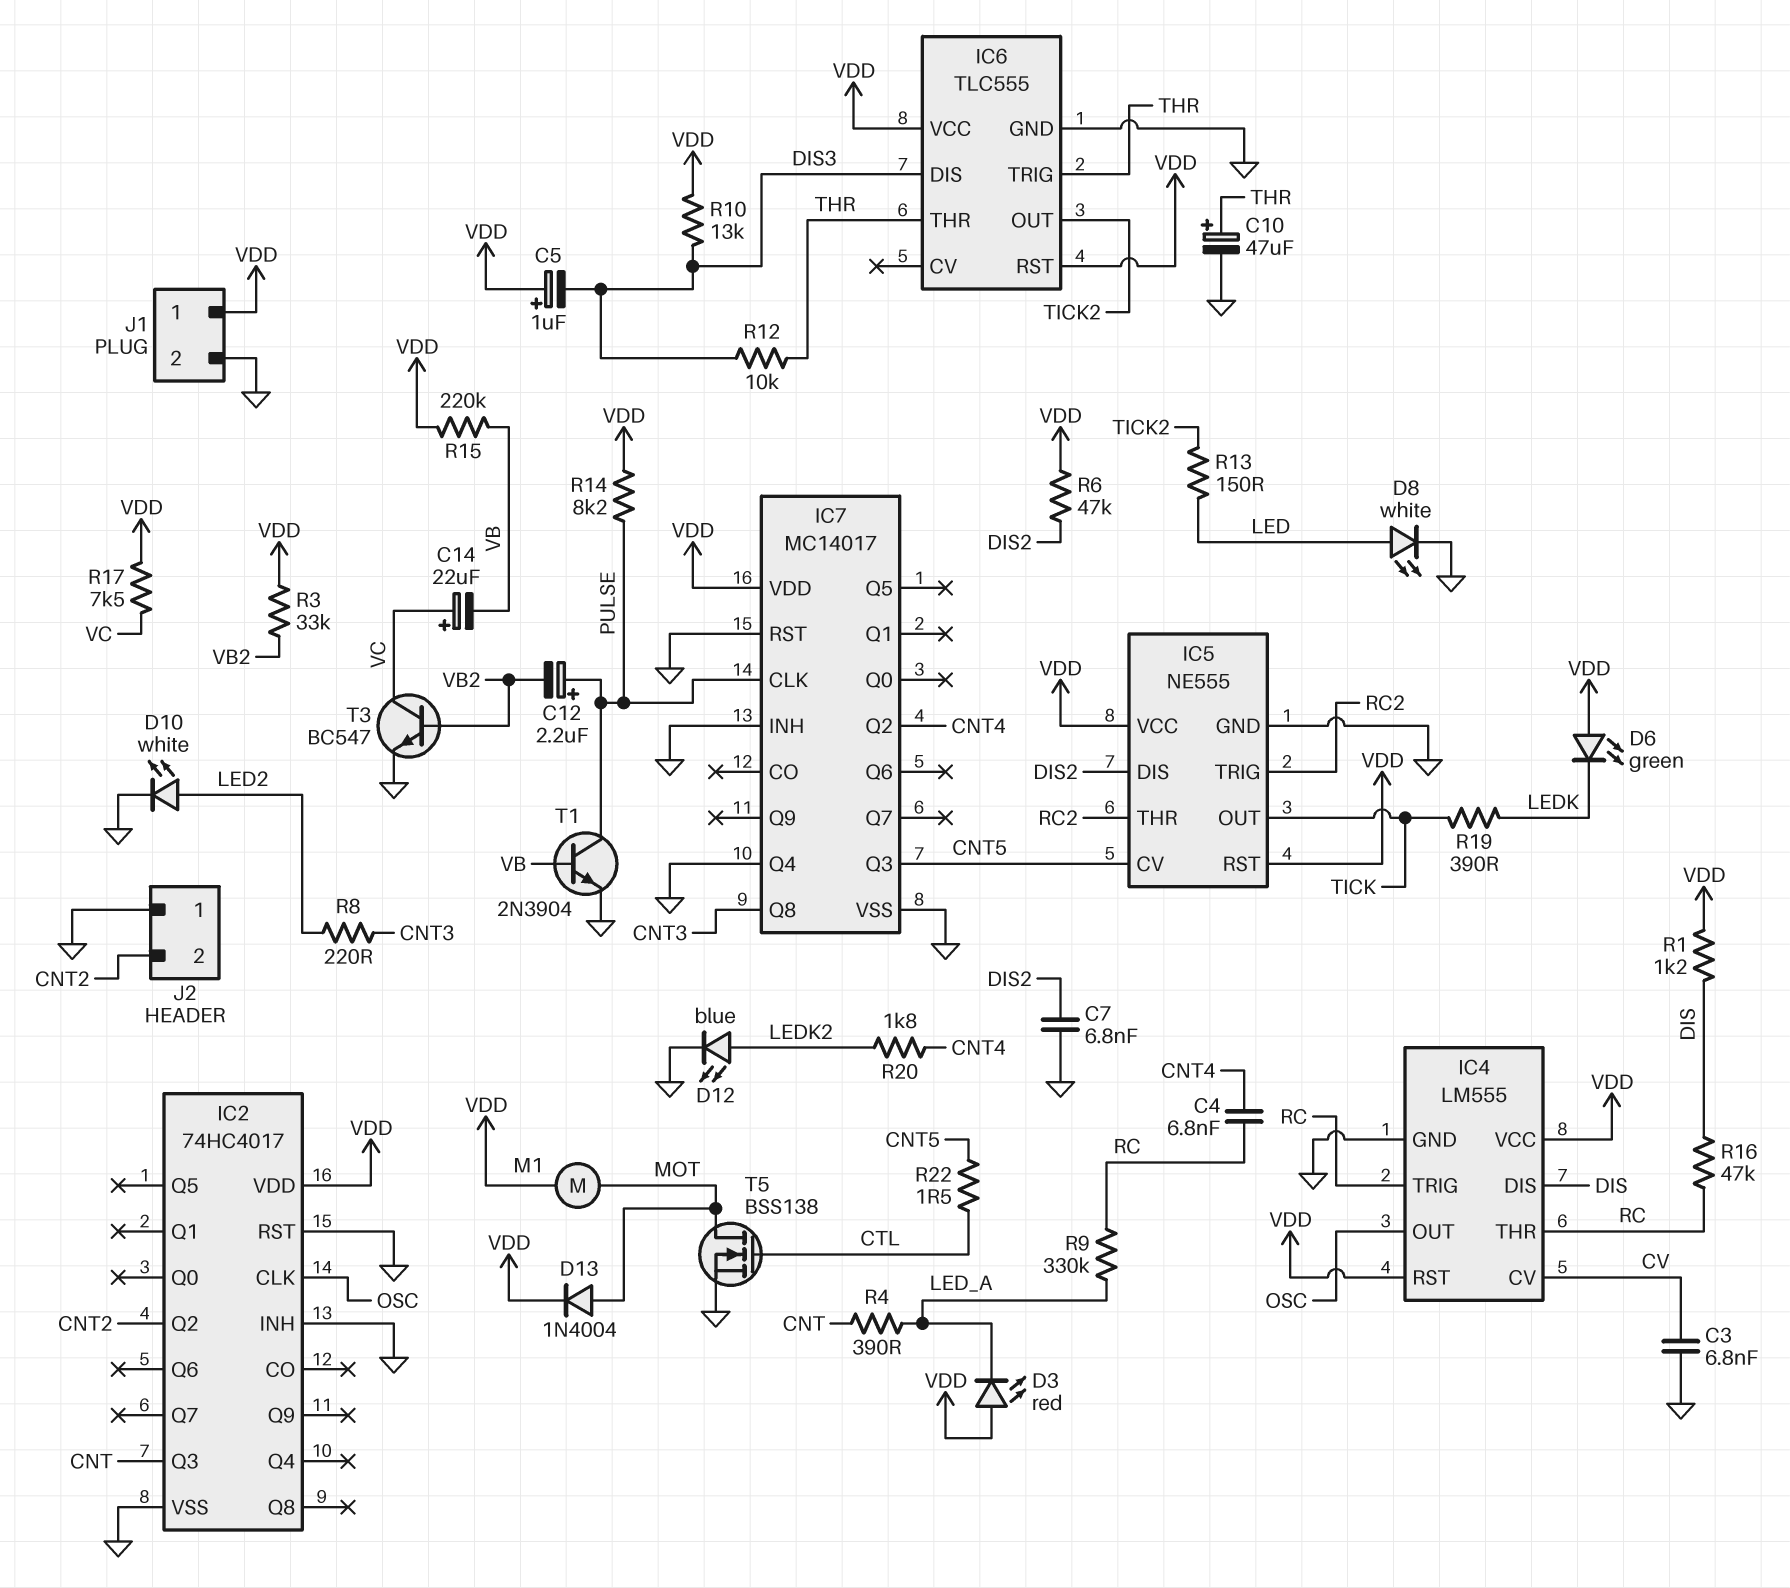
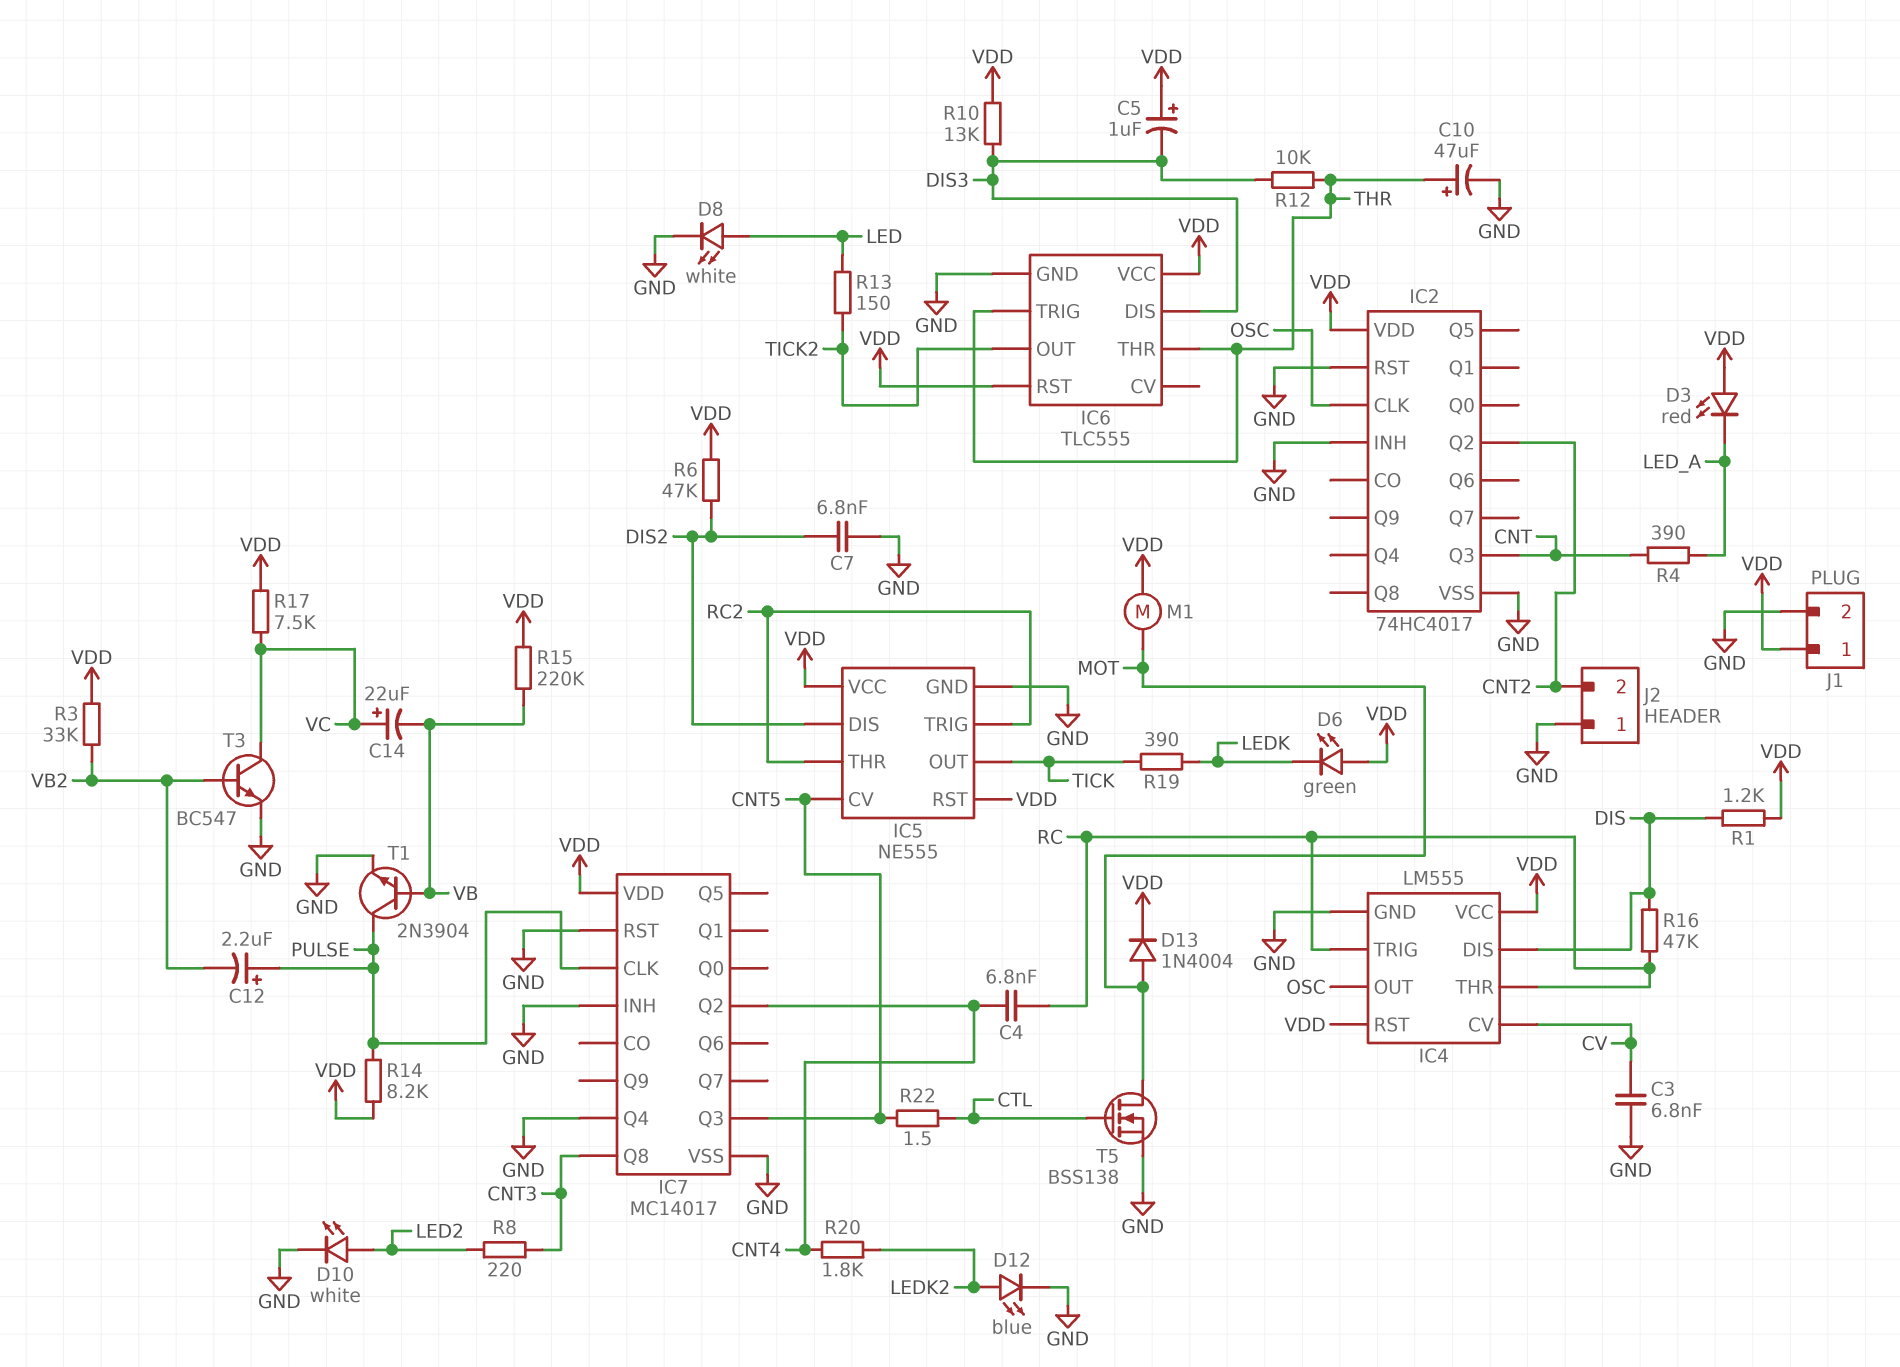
R9: 330k (LED_A, RC) -> none

